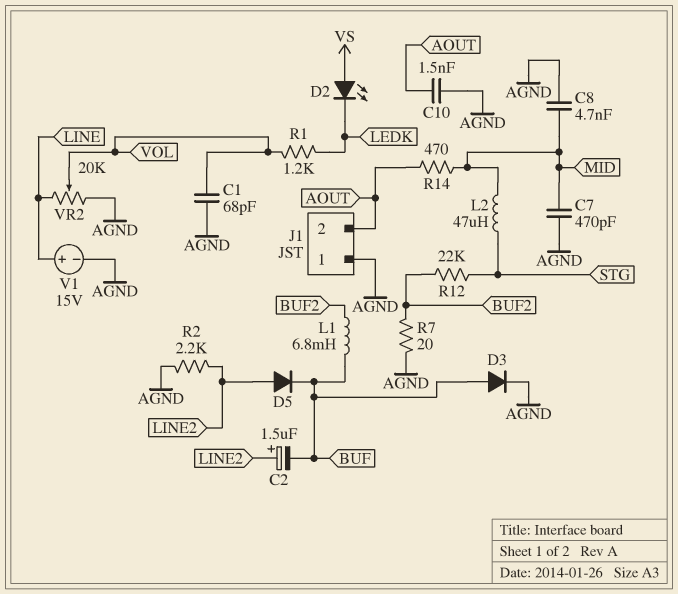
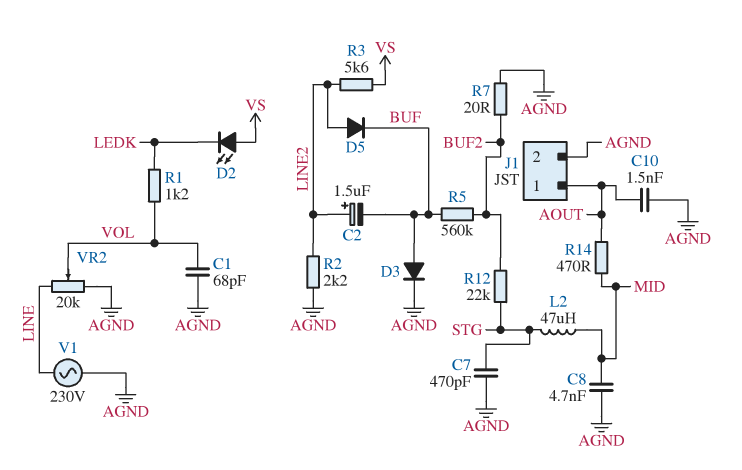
C7: 470pF (AGND, MID) -> 470pF (AGND, STG)
J1 pin 1: AGND -> AOUT
J1 pin 2: AOUT -> AGND
L1: 6.8mH (BUF, BUF2) -> none
R3: none -> 5.6k (LINE2, VS)
R5: none -> 560k (BUF, BUF2)
V1: 15V (plus LINE, minus AGND) -> AC 230V (AGND, LINE)

